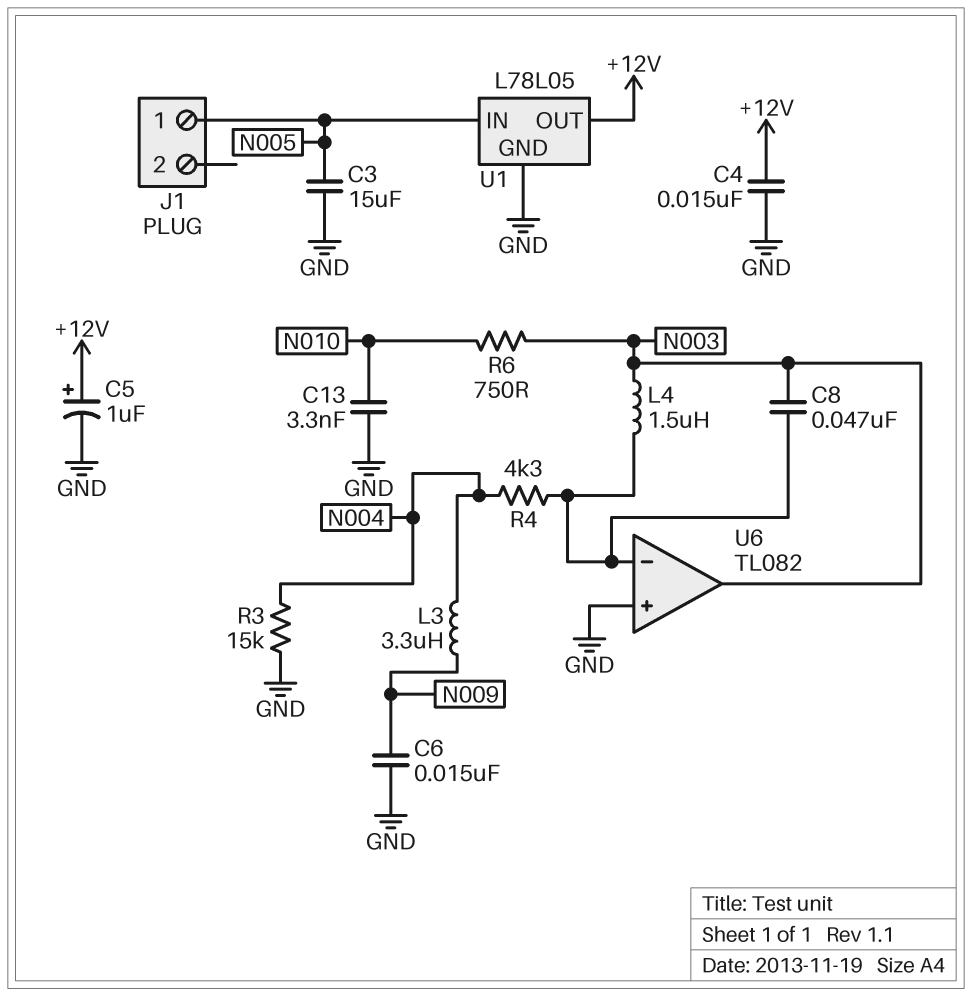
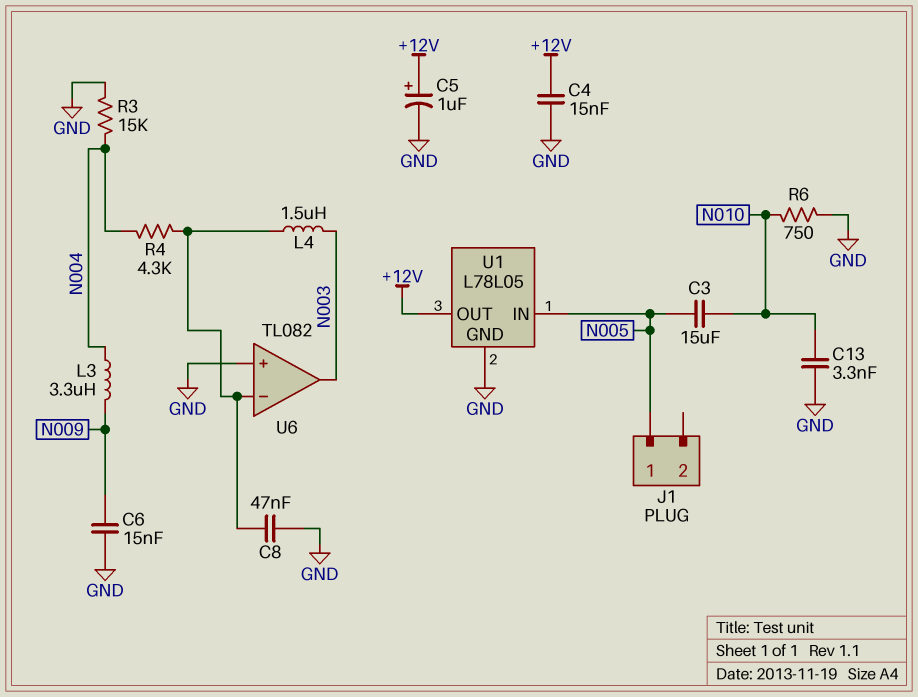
C3: 15uF (GND, N005) -> 15uF (N005, N010)
C8: 47nF (N003, U6/in-) -> 47nF (GND, U6/in-)
R6: 750 (N003, N010) -> 750 (GND, N010)

